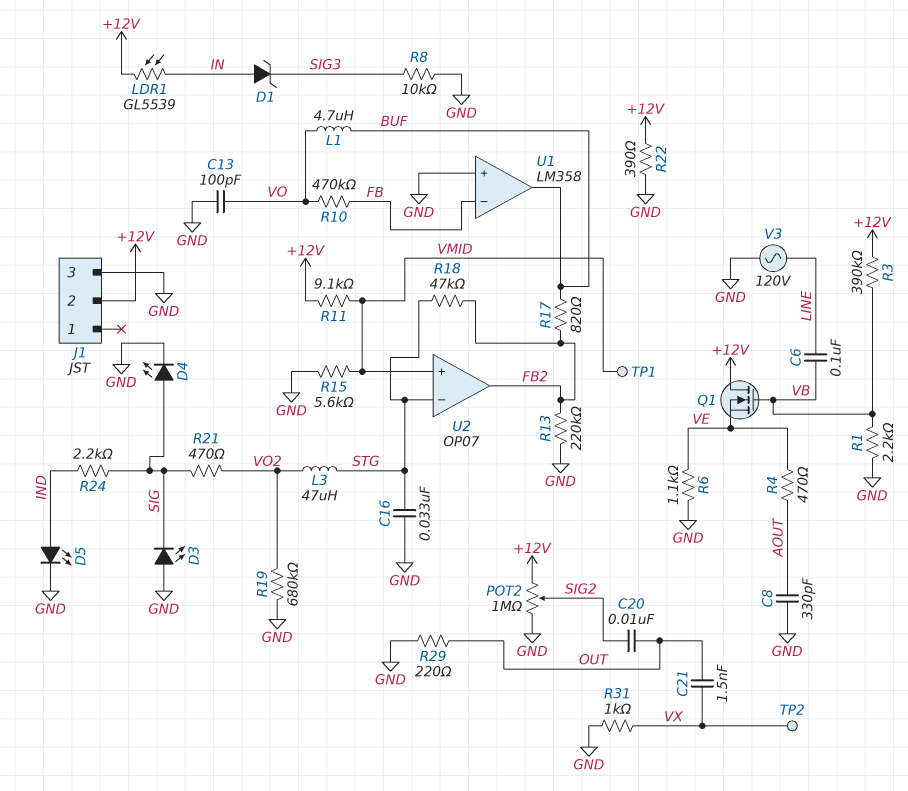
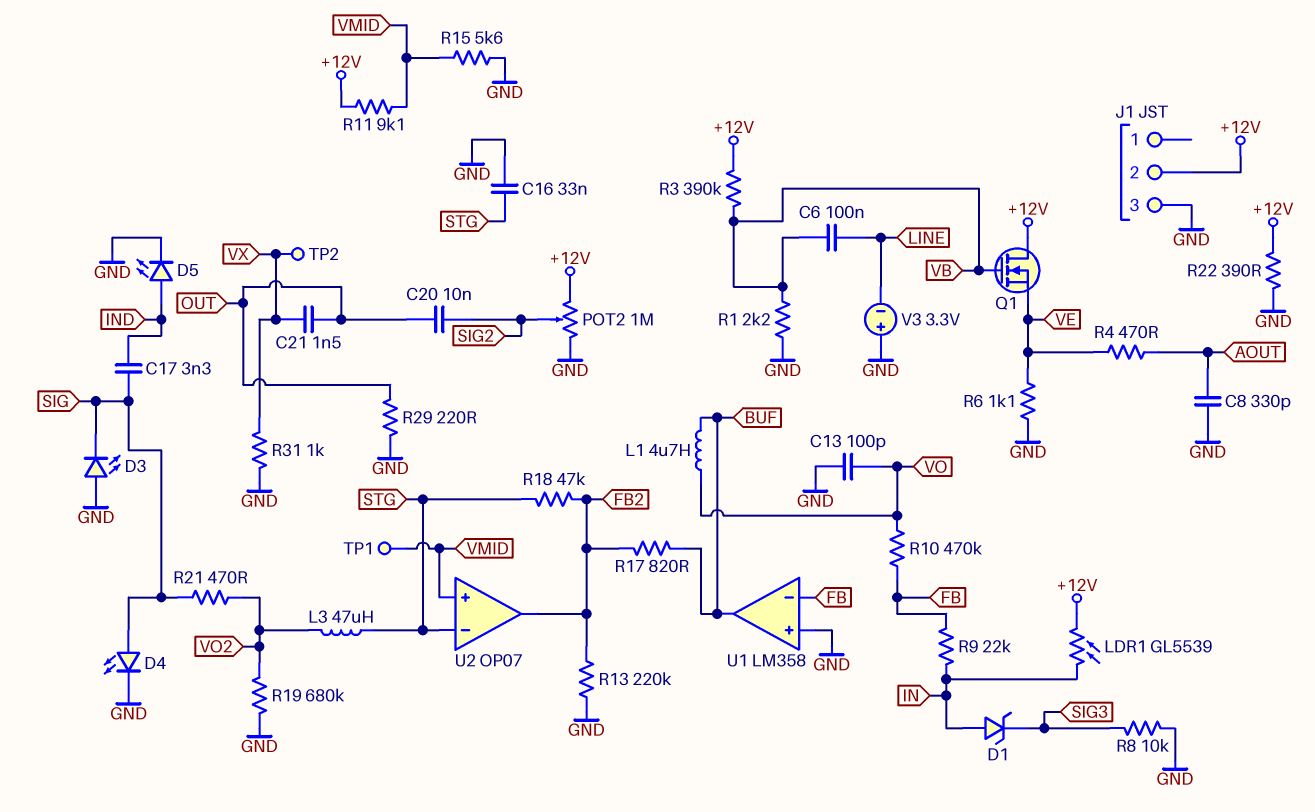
C17: none -> 3.3nF (IND, SIG)
R9: none -> 22k (FB, IN)
R24: 2.2k (IND, SIG) -> none
V3: AC 120V (GND, LINE) -> 3.3V (plus GND, minus LINE)

